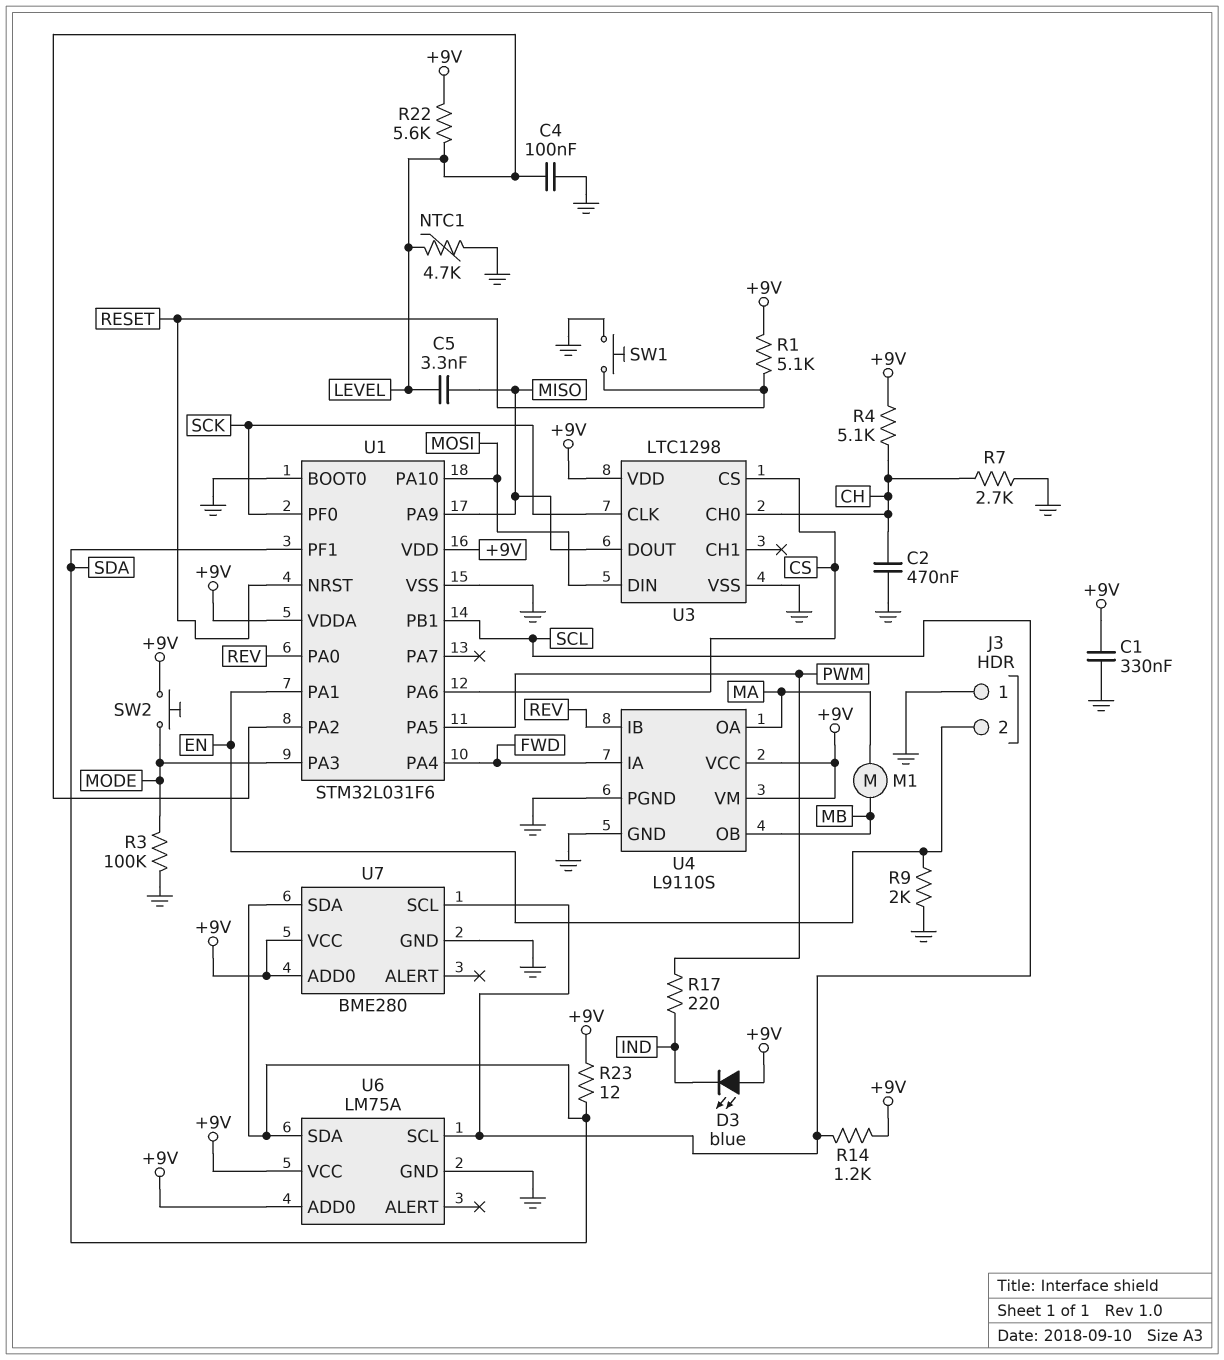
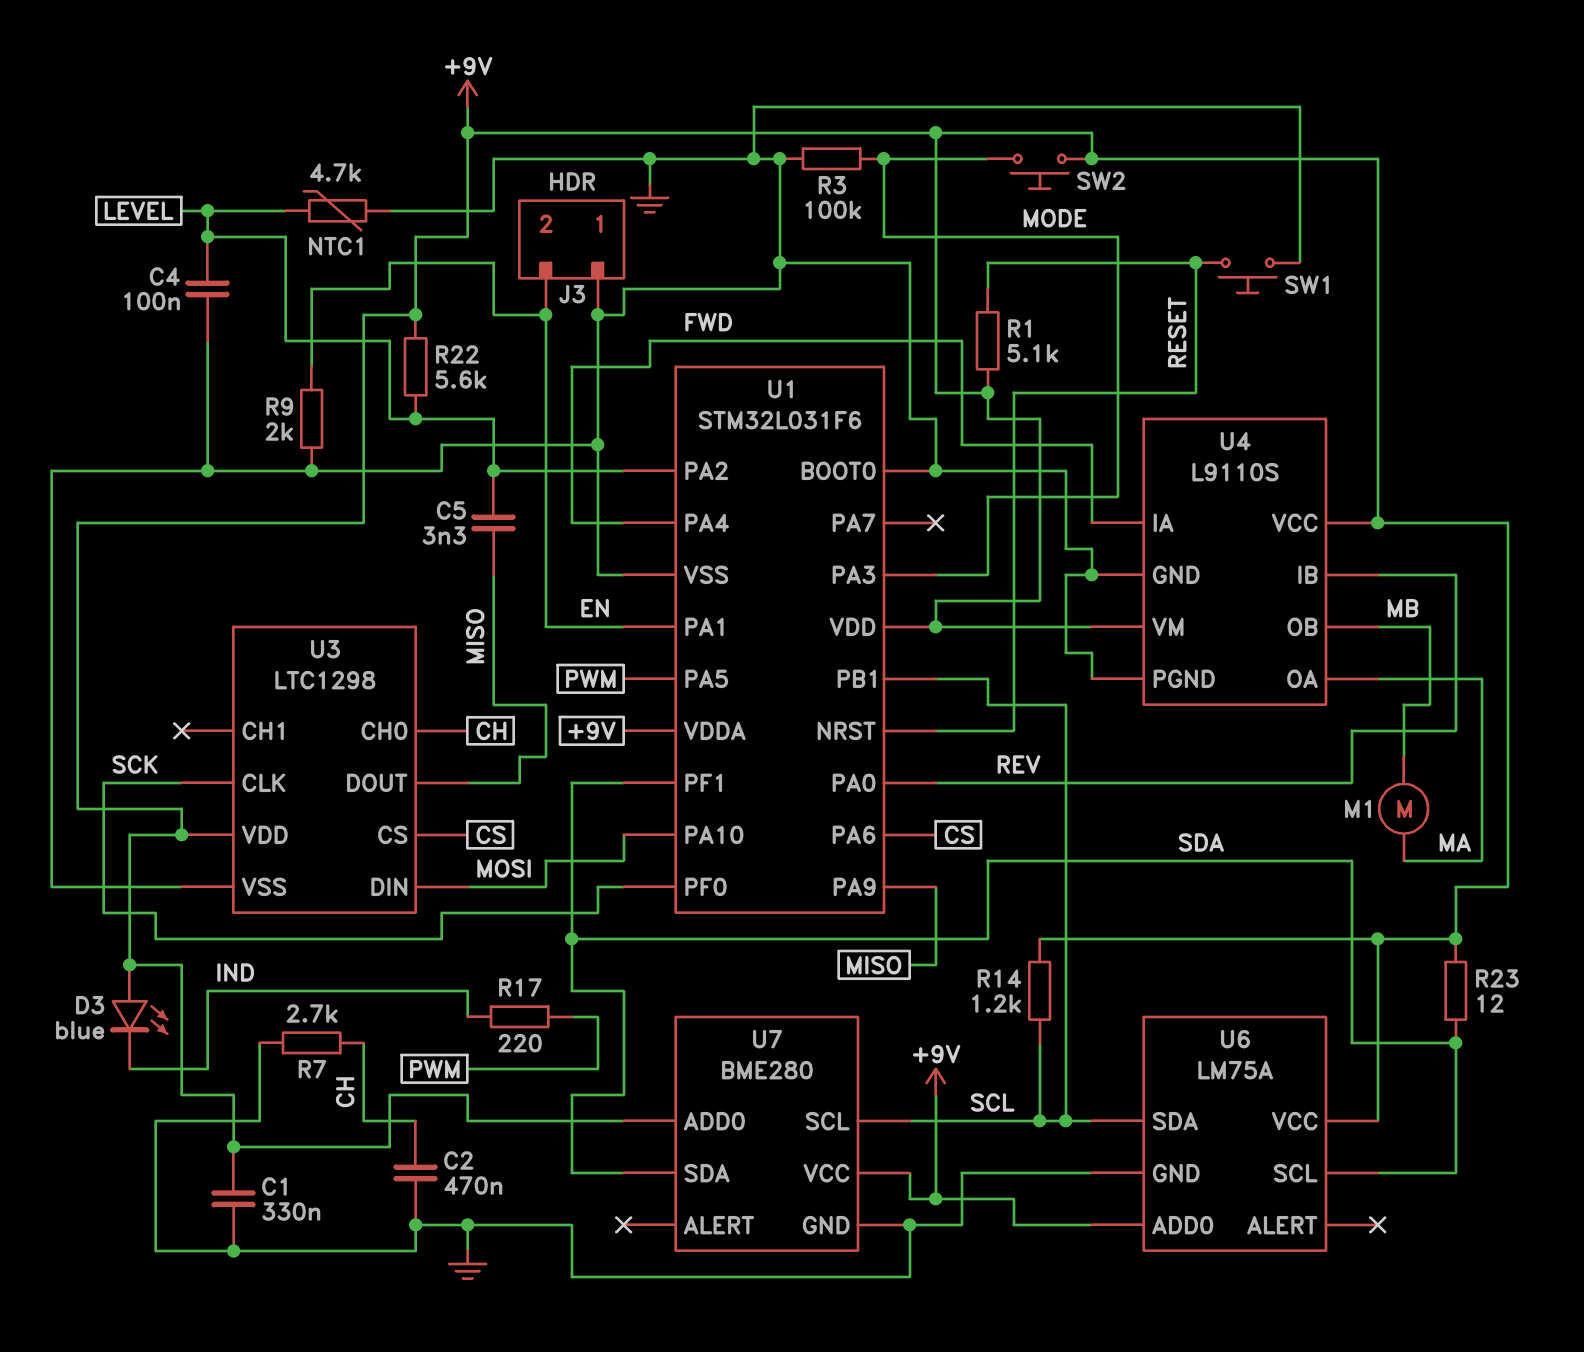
R4: 5.1k (+9V, CH) -> none
U6 pin SCL: SCL -> SDA
U6 pin SDA: SDA -> SCL

